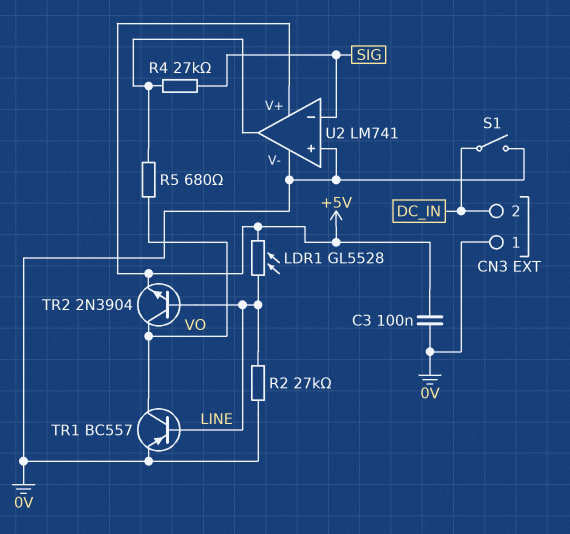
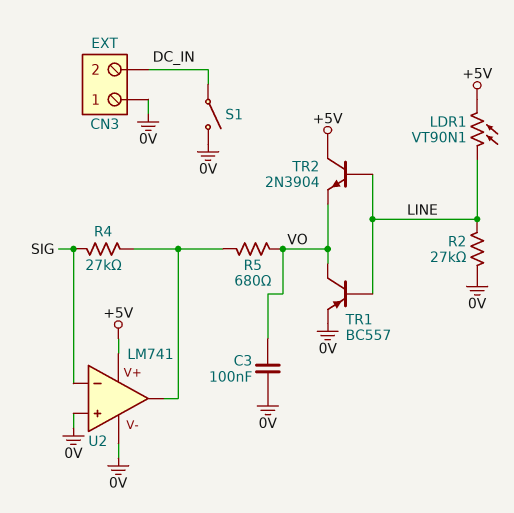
C3: 100nF (+5V, 0V) -> 100nF (0V, VO)
LDR1: GL5528 (+5V, LINE) -> VT90N1 (+5V, LINE)
TR2: NPN 2N3904 (B LINE, C VO, E +5V) -> NPN 2N3904 (B LINE, C +5V, E VO)

